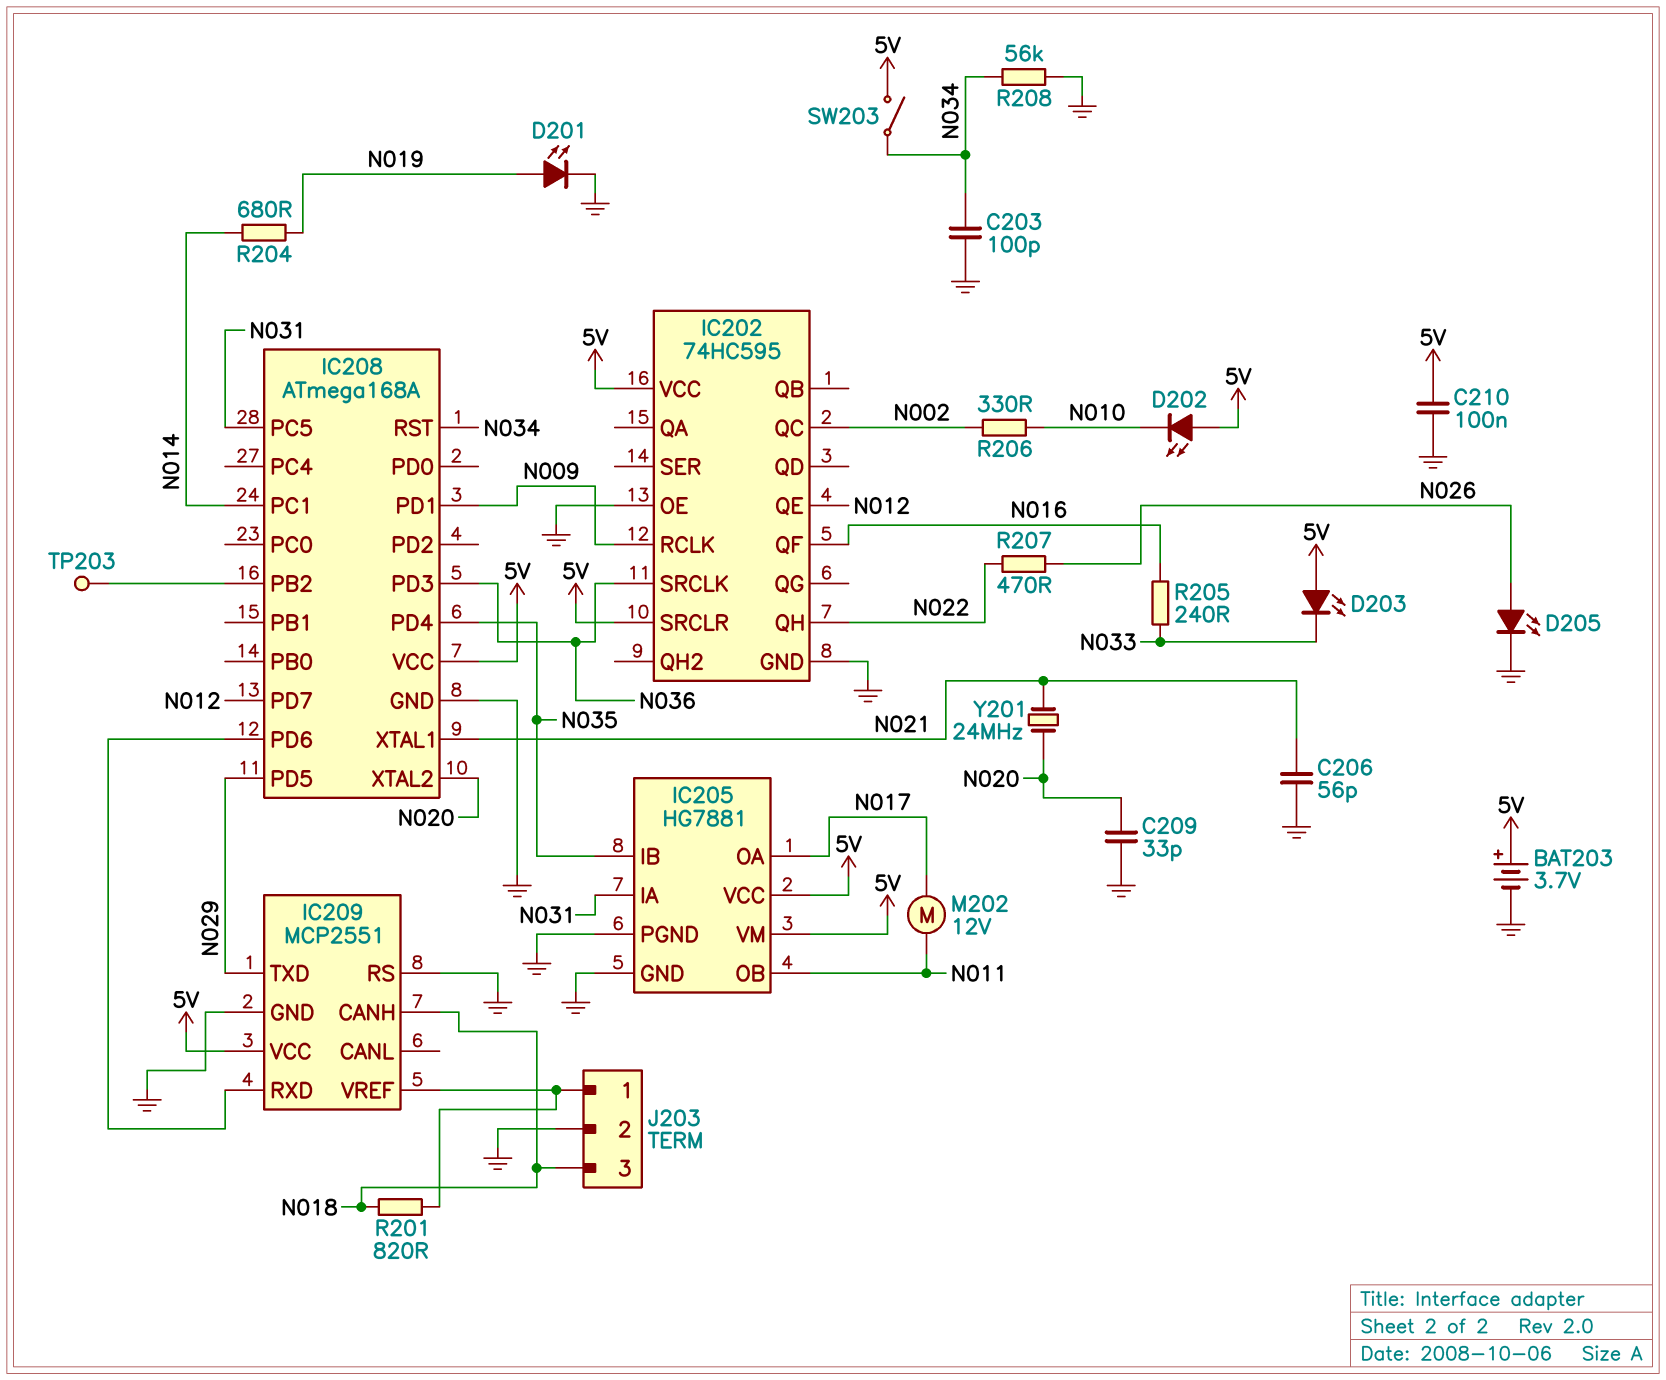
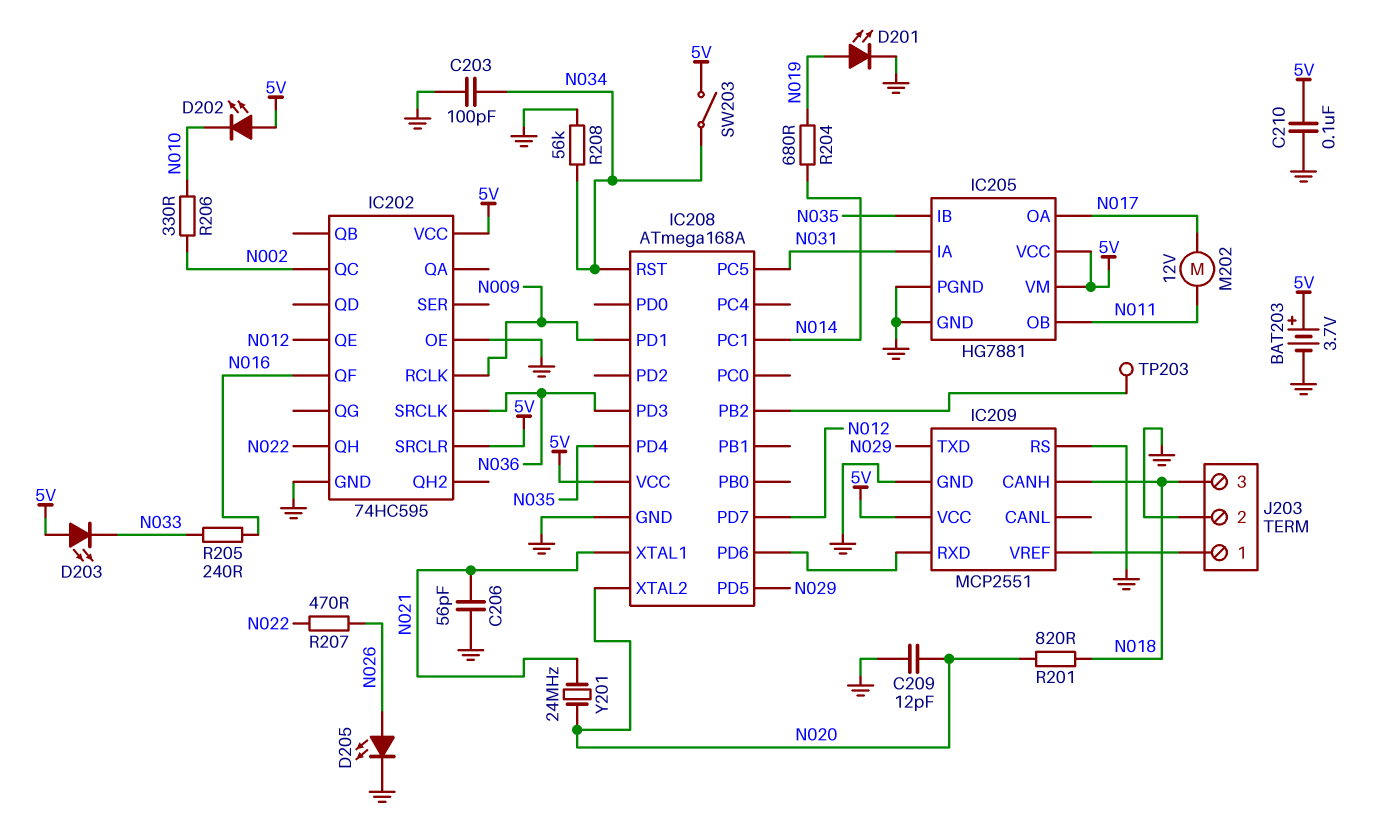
C209: 33pF (GND, N020) -> 12pF (GND, N020)
R201: 820 (IC209/VREF, N018) -> 820 (N018, N020)

